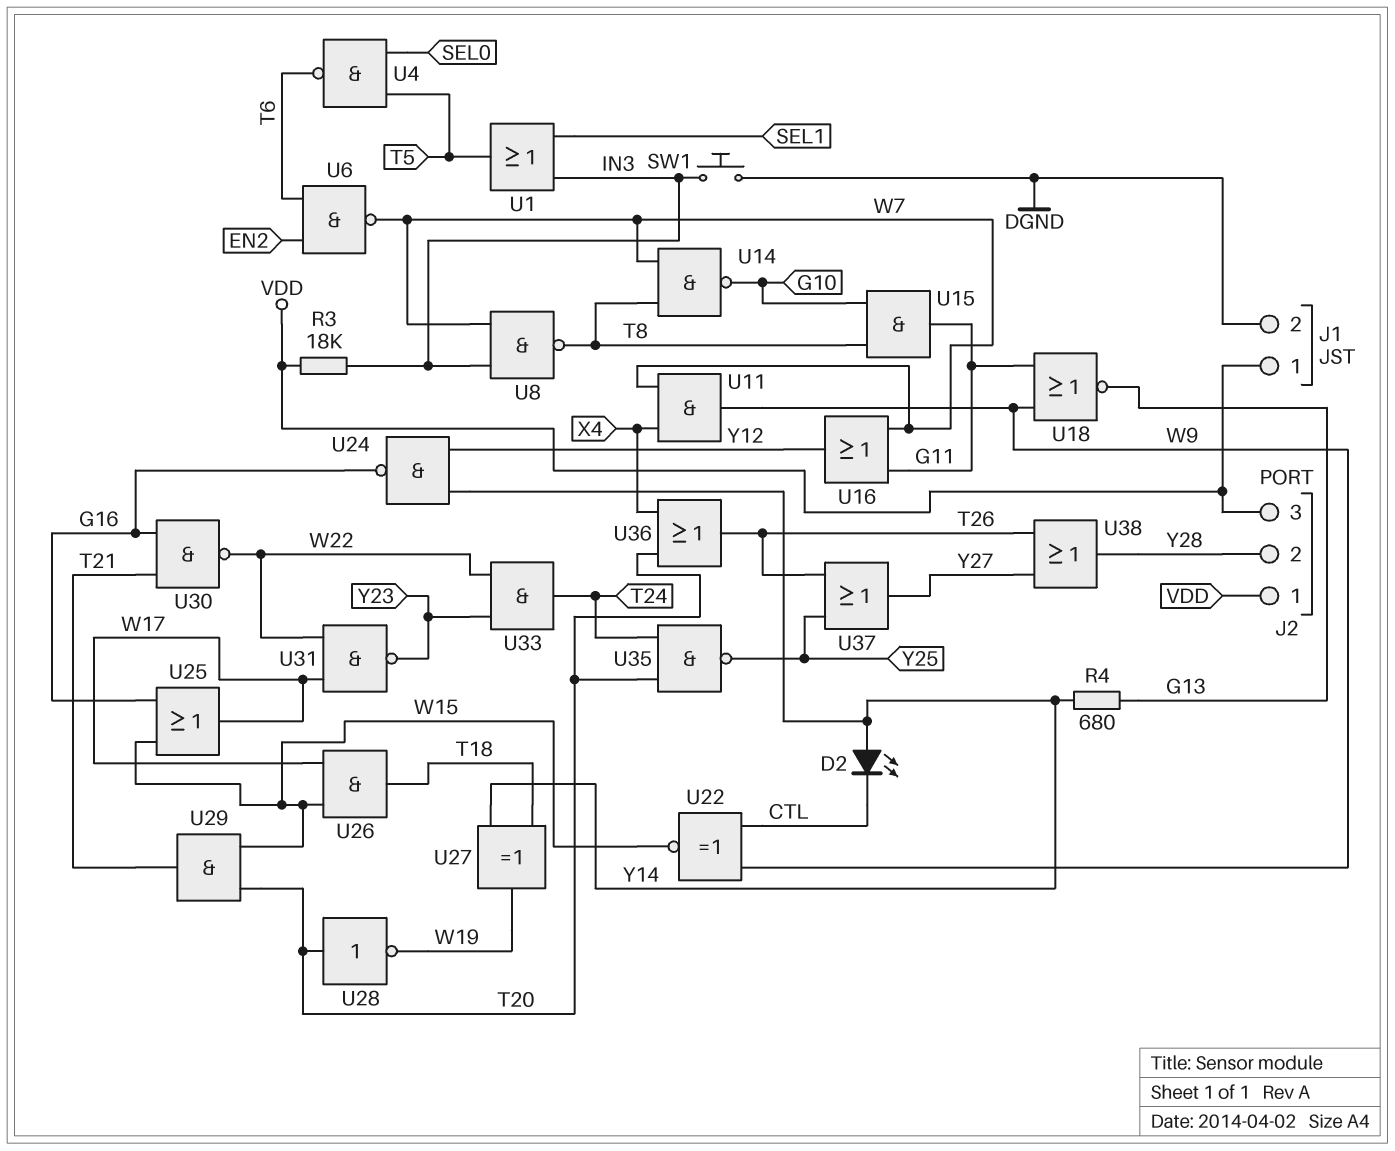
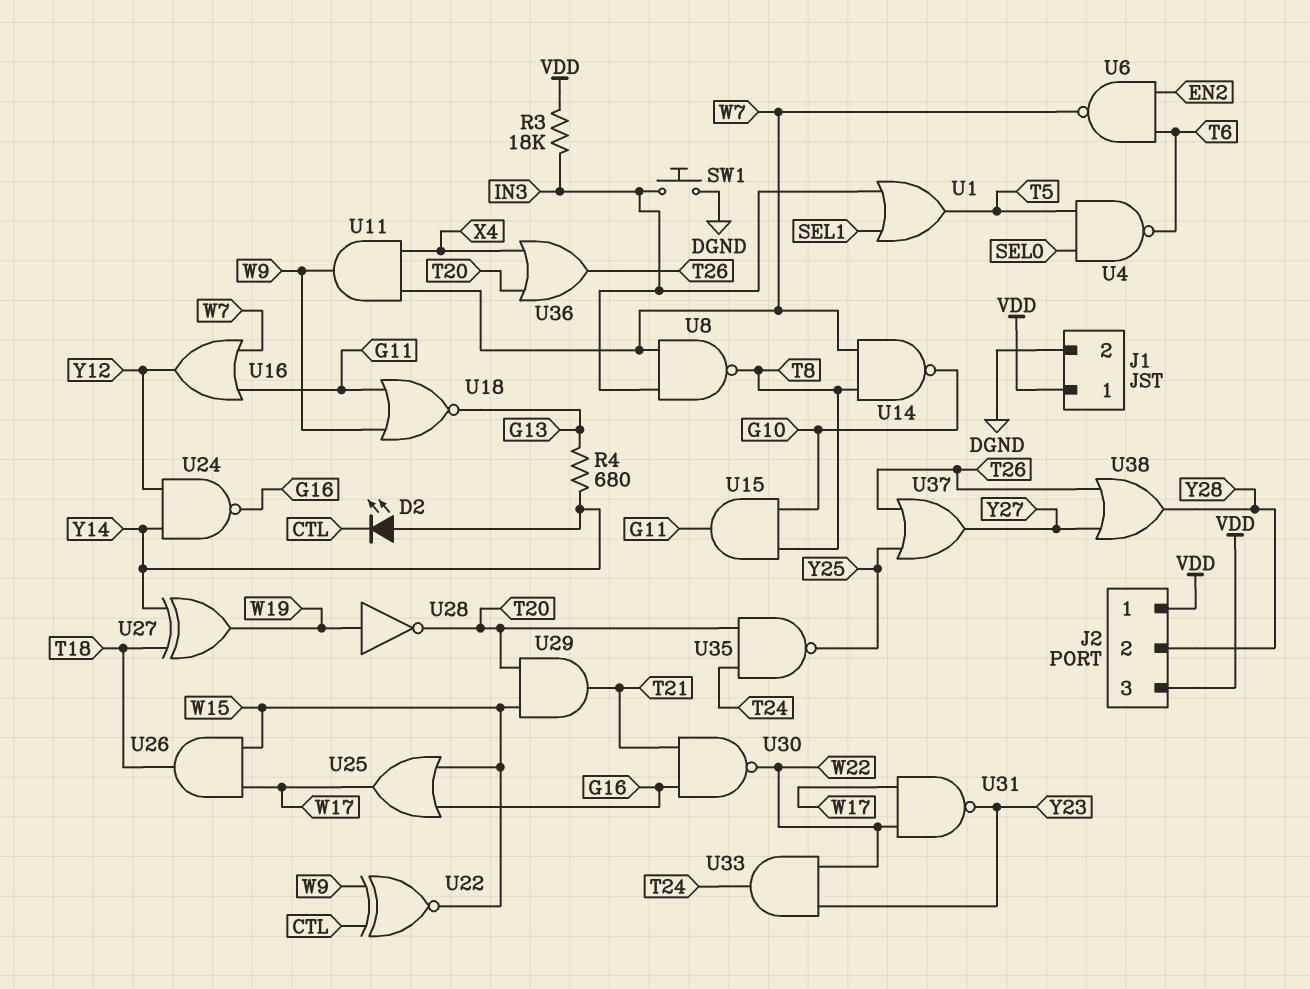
U28: NOT (in T20, out W19) -> NOT (in W19, out T20)

